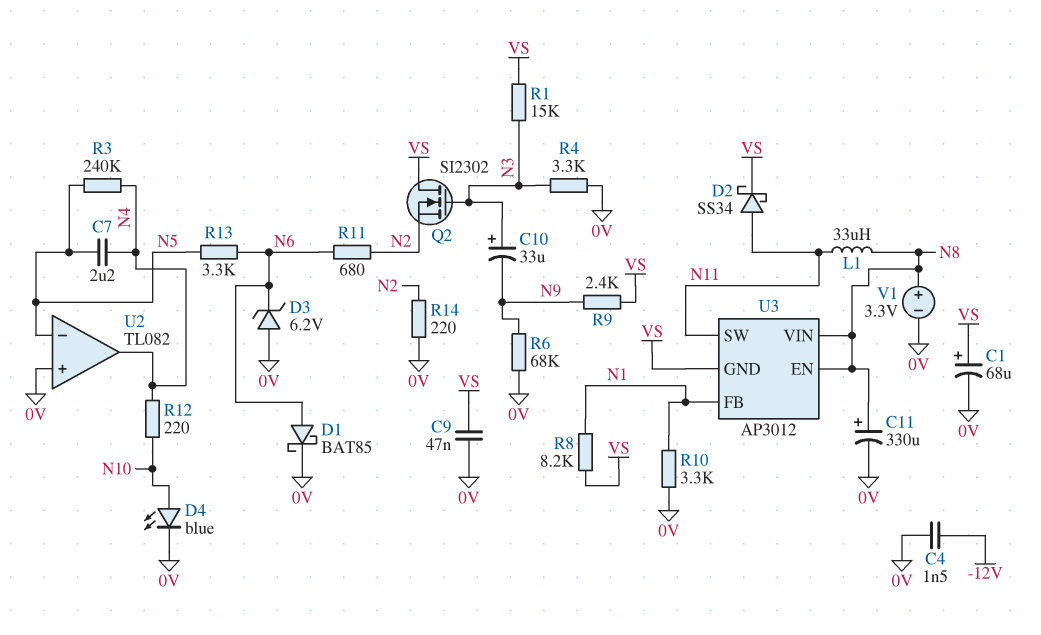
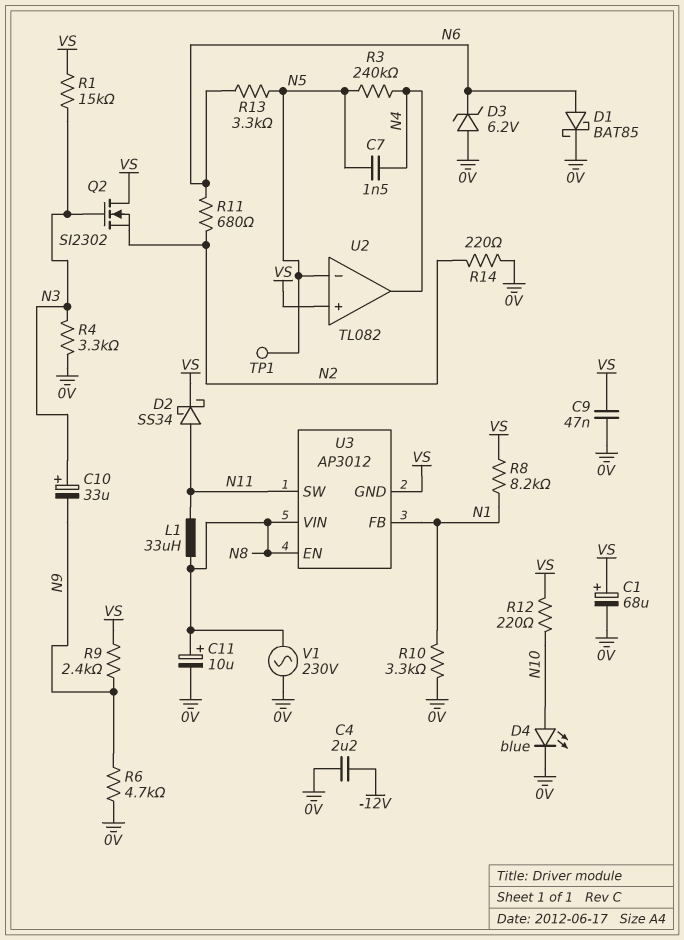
C4: 1.5nF (-12V, 0V) -> 2.2uF (-12V, 0V)
C7: 2.2uF (N4, N5) -> 1.5nF (N4, N5)
C11: 330uF (plus N8, minus 0V) -> 10uF (plus N8, minus 0V)
R6: 68k (0V, N9) -> 4.7k (0V, N9)
R12: 220 (N4, N10) -> 220 (N10, VS)
TP1: none -> test point (N5)
U2 pin in+: 0V -> VS
V1: 3.3V (plus N8, minus 0V) -> AC 230V (0V, N8)

